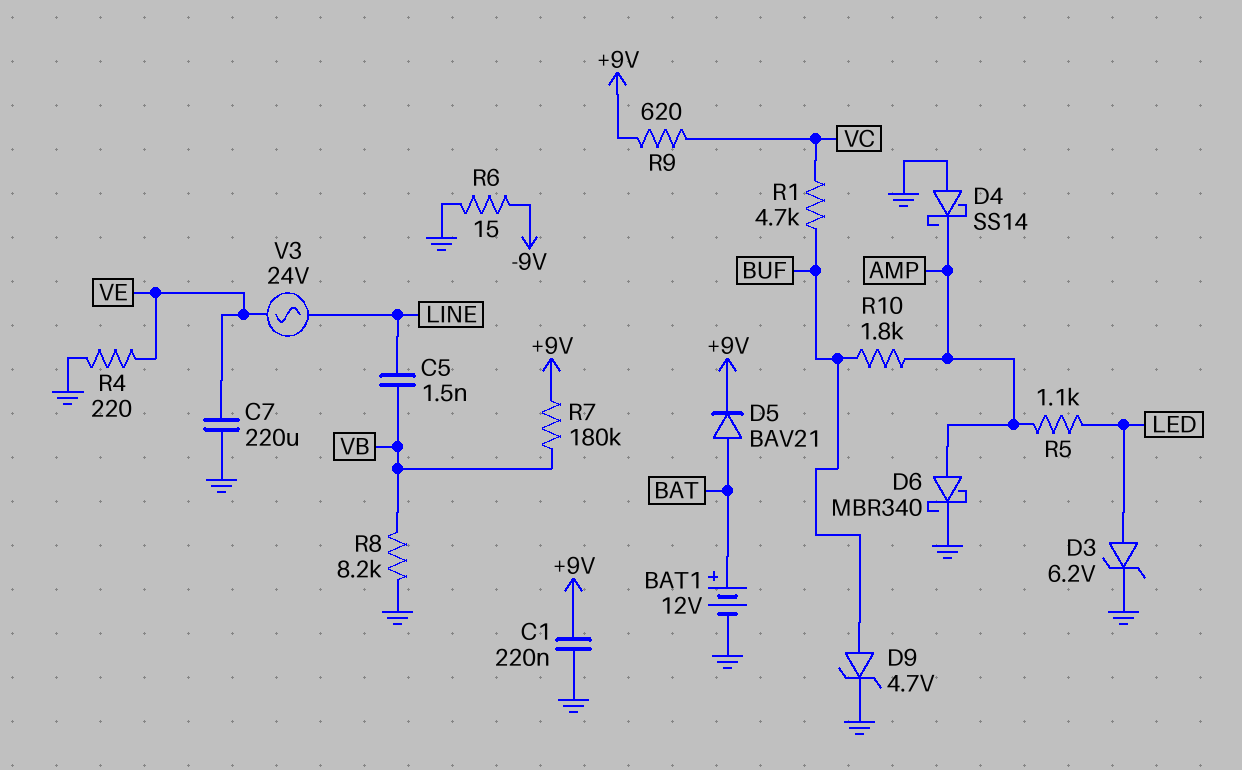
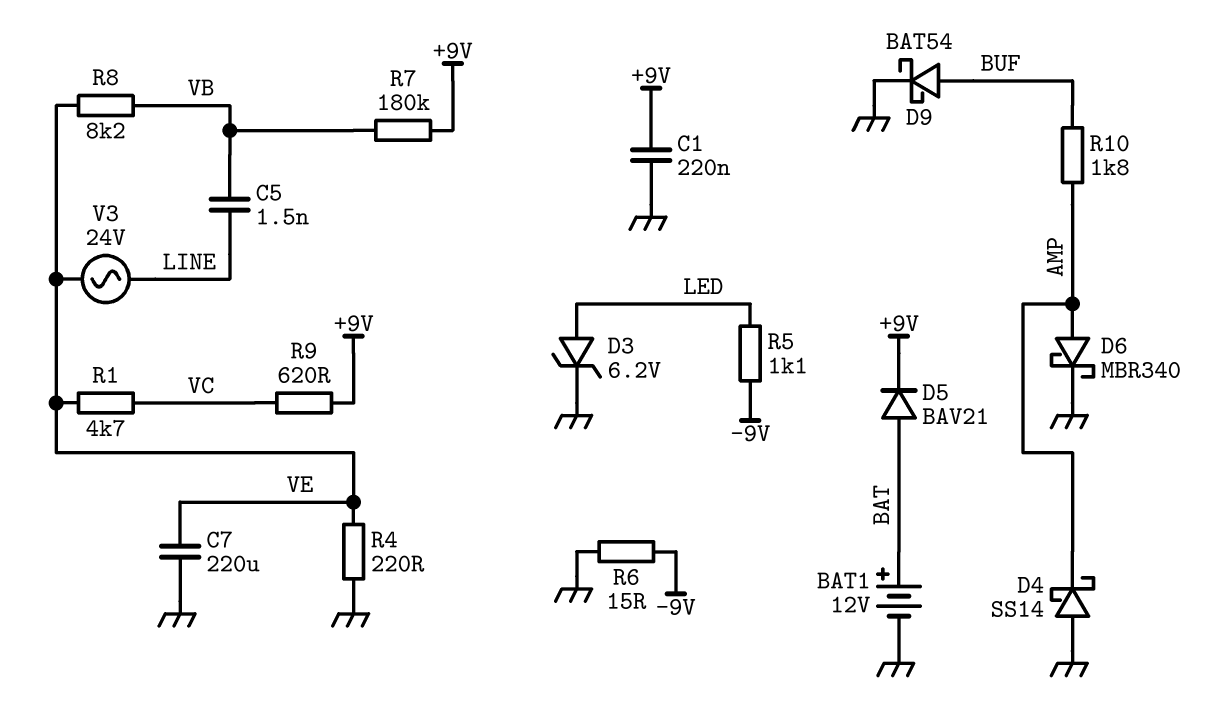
D9: zener 4.7V (A BUF, K GND) -> schottky BAT54 (A BUF, K GND)
R1: 4.7k (BUF, VC) -> 4.7k (VC, VE)
R5: 1.1k (AMP, LED) -> 1.1k (-9V, LED)
R8: 8.2k (GND, VB) -> 8.2k (VB, VE)

